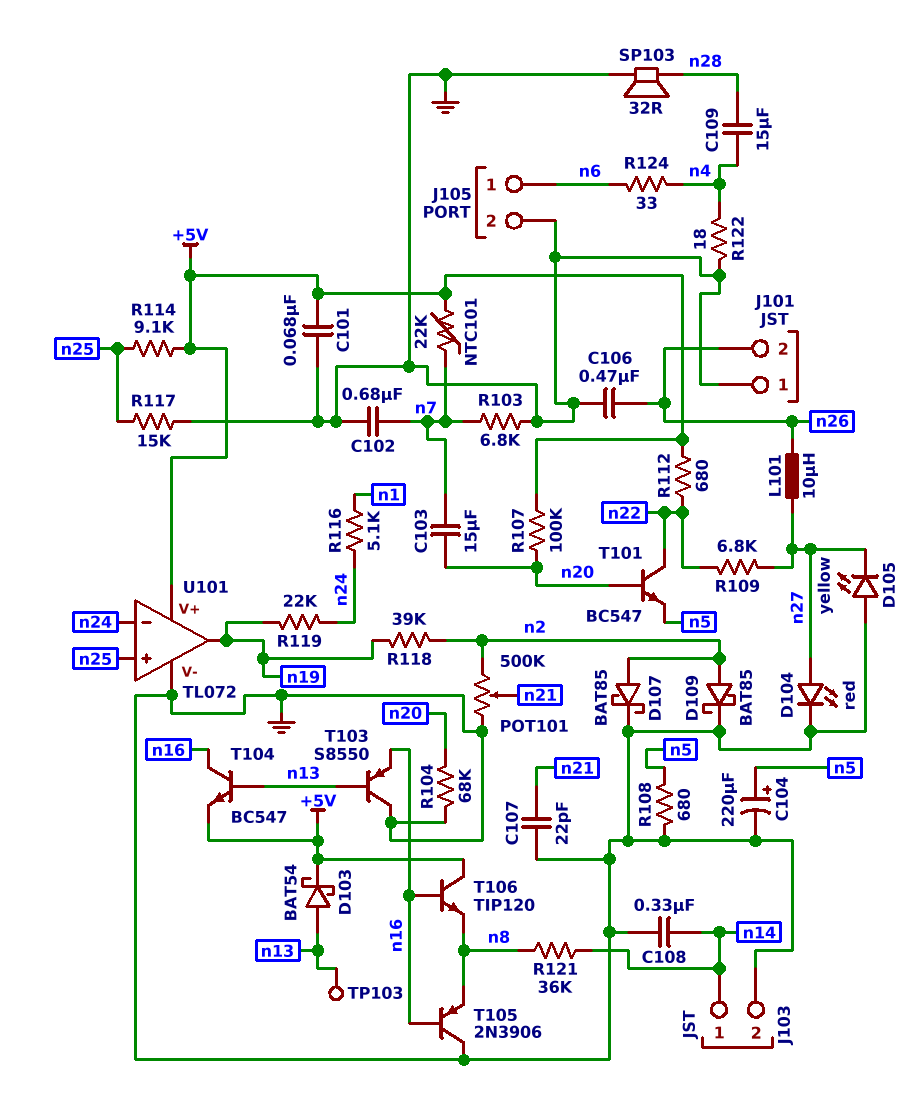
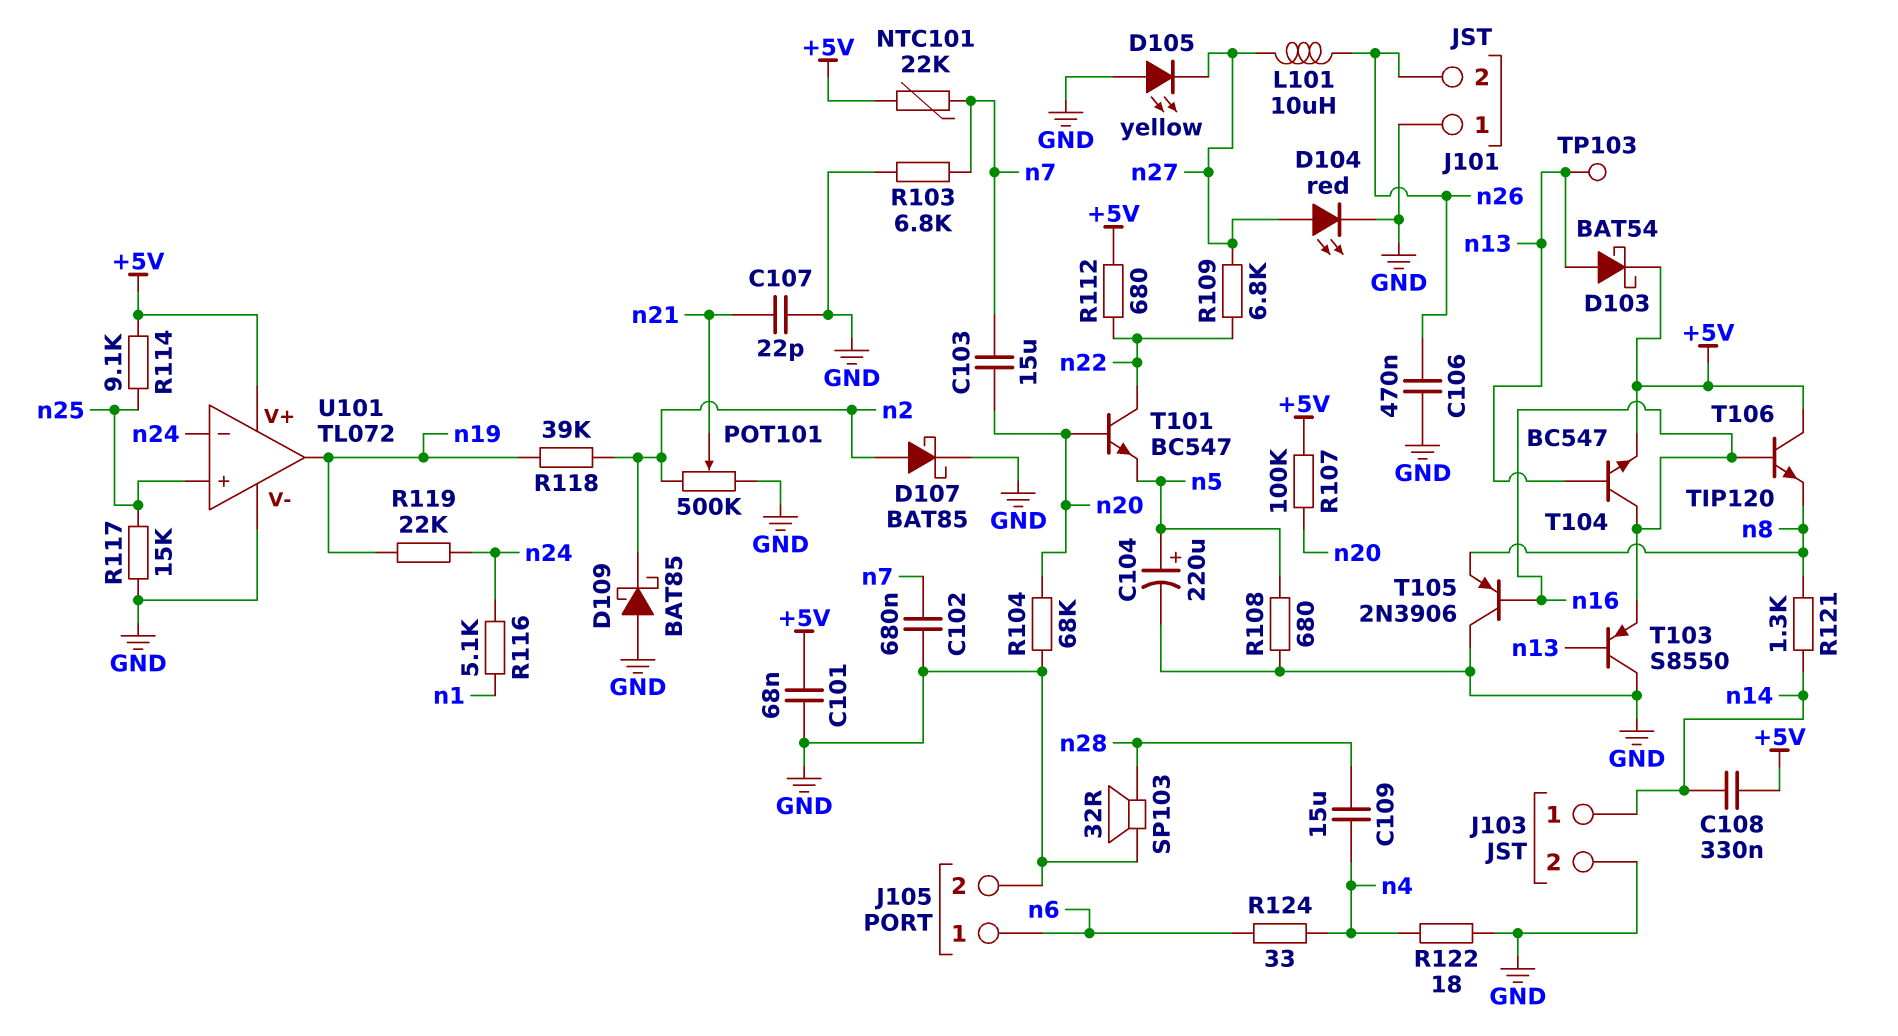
C108: 330nF (GND, n14) -> 330nF (+5V, n14)
D109: schottky BAT85 (A n2, K GND) -> schottky BAT85 (A GND, K n2)
R121: 36k (n8, n14) -> 1.3k (n8, n14)

